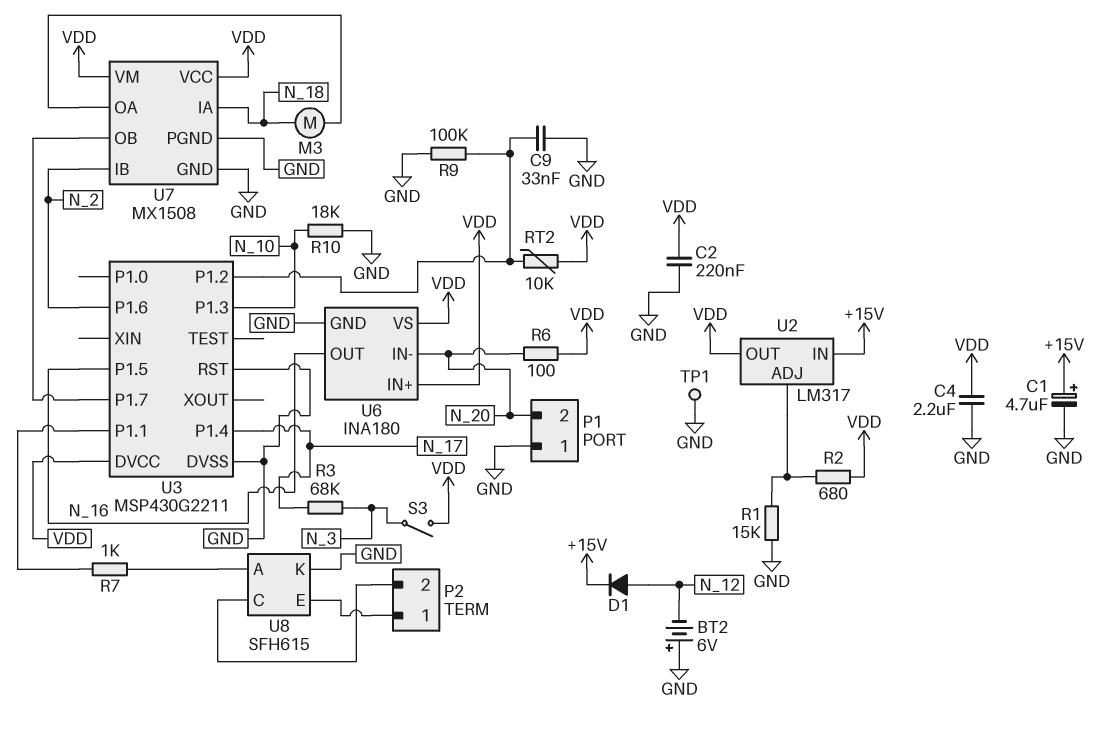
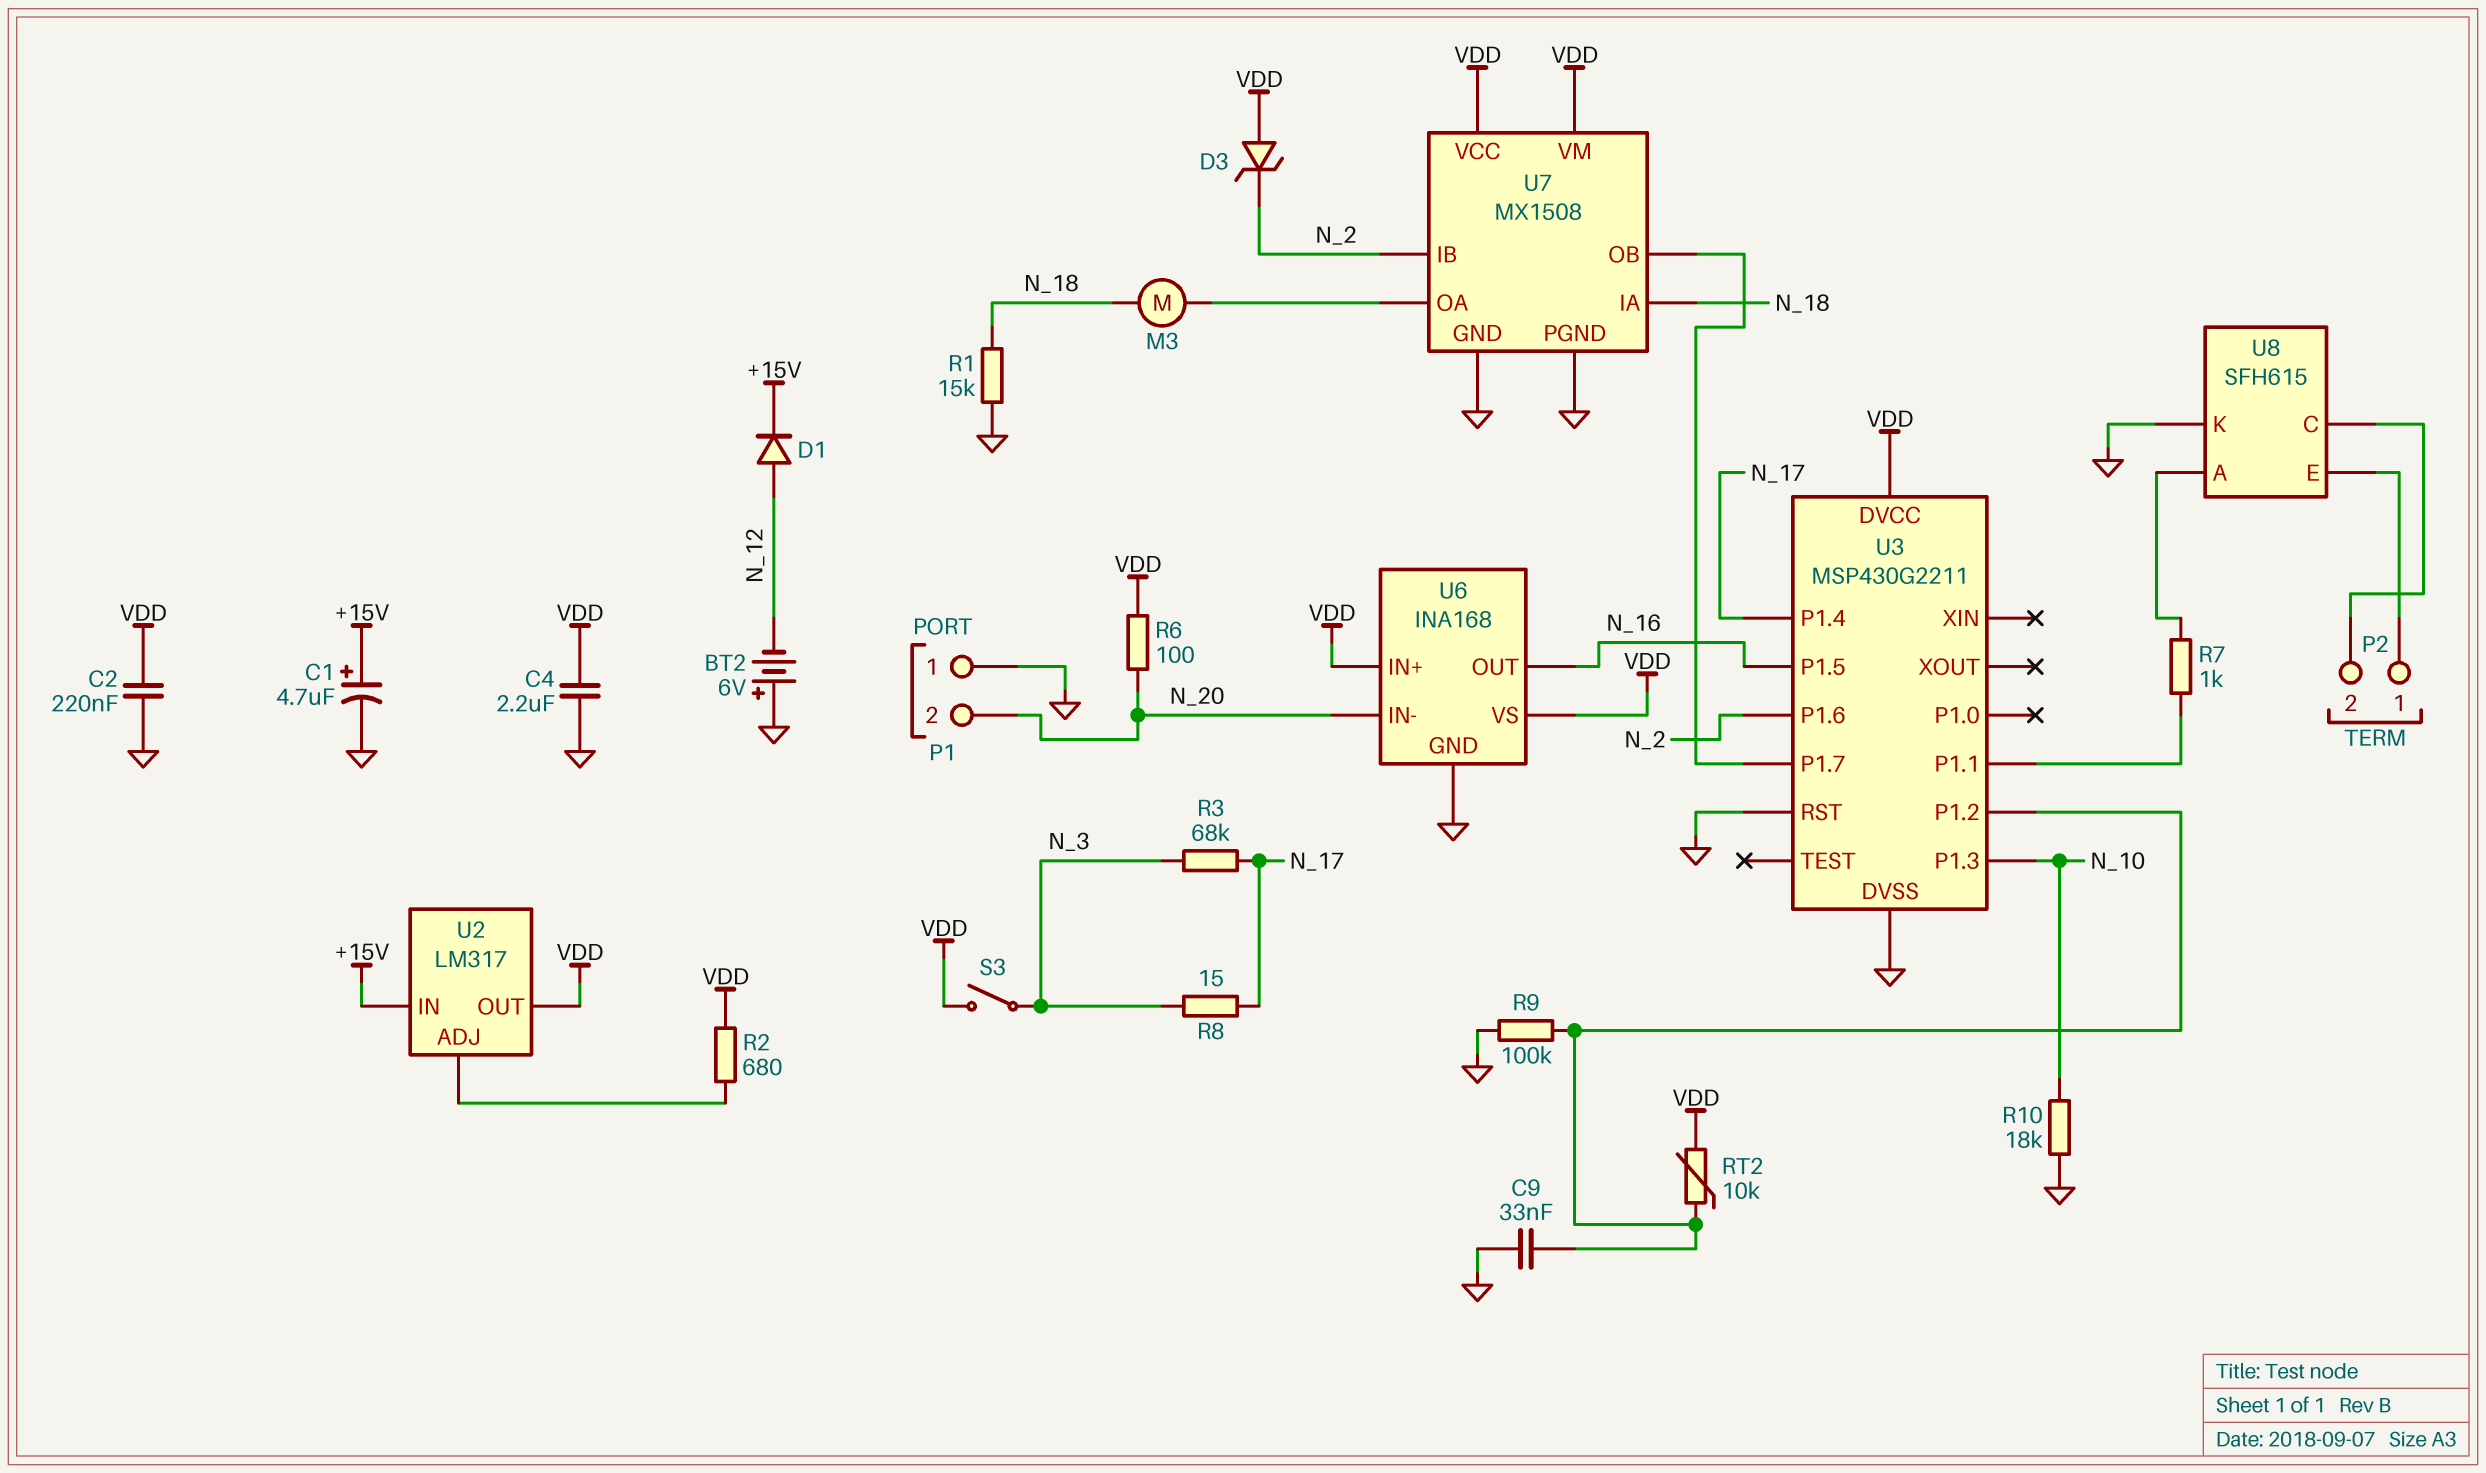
D3: none -> zener (A VDD, K N_2)
R1: 15k (GND, U2/ADJ) -> 15k (GND, N_18)
R8: none -> 15 (N_3, N_17)
TP1: test point (GND) -> none
U6: INA180 -> INA168

